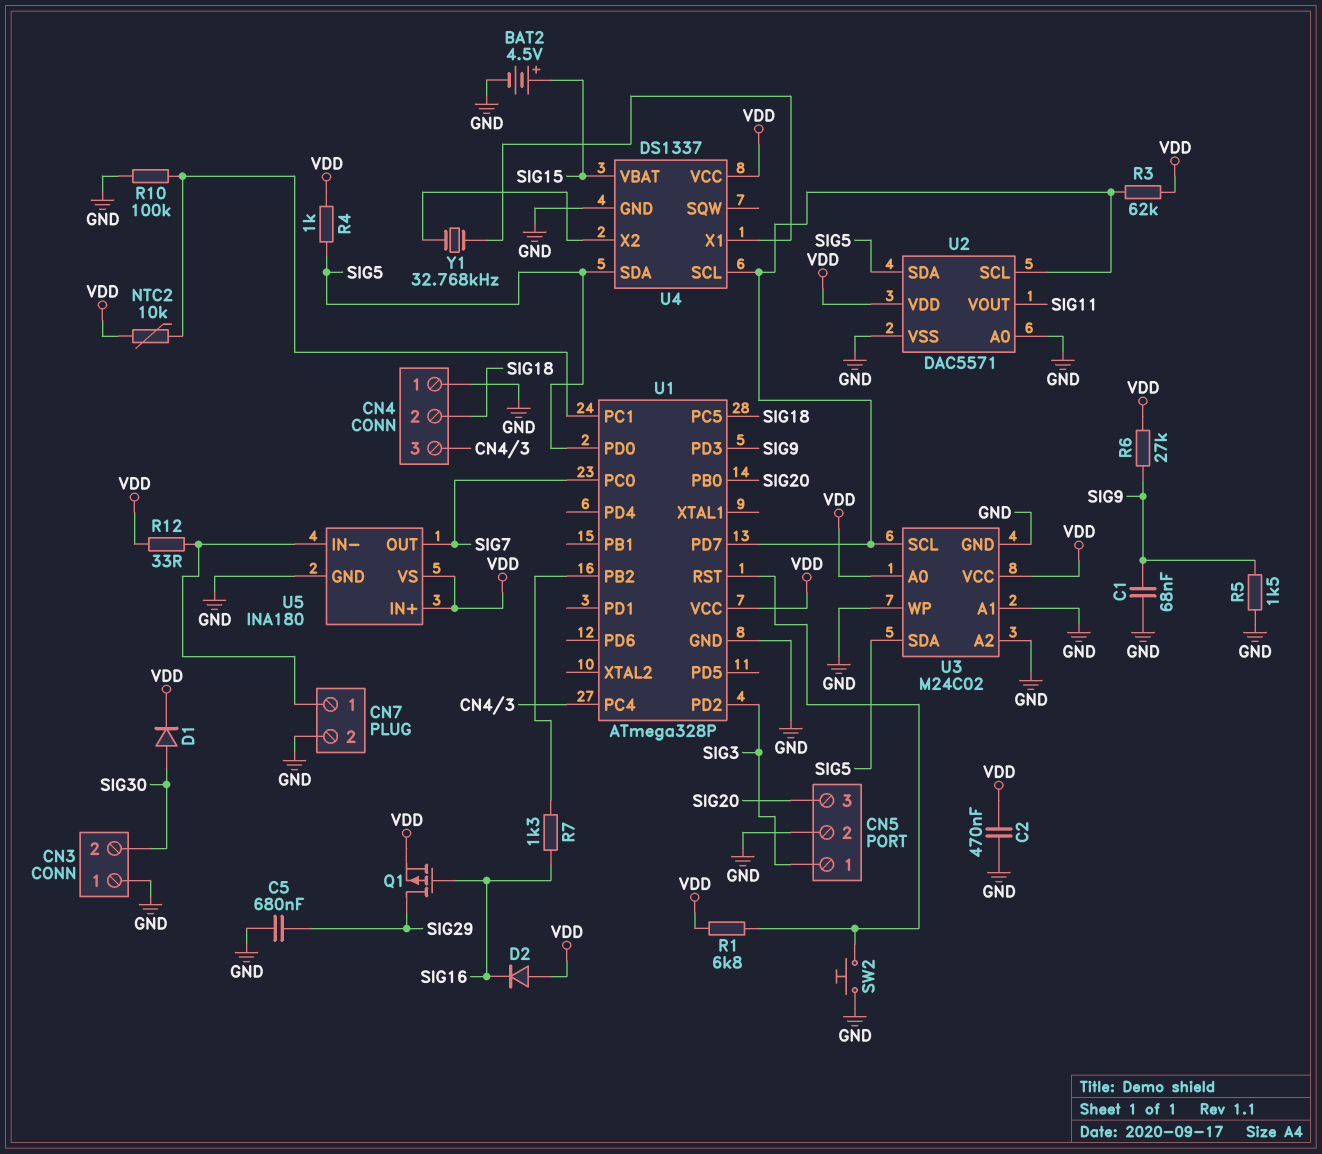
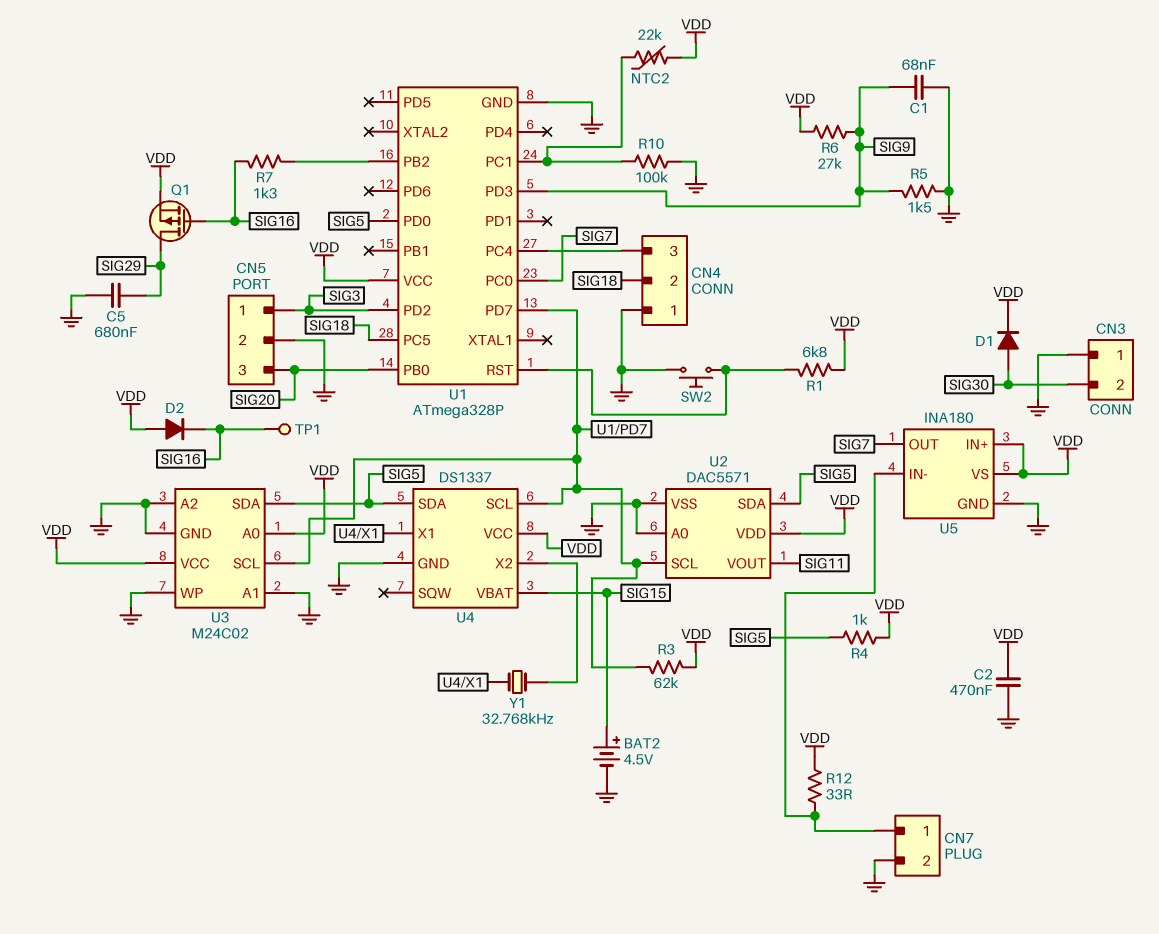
NTC2: 10k (U1/PC1, VDD) -> 22k (U1/PC1, VDD)
TP1: none -> test point (SIG16)

